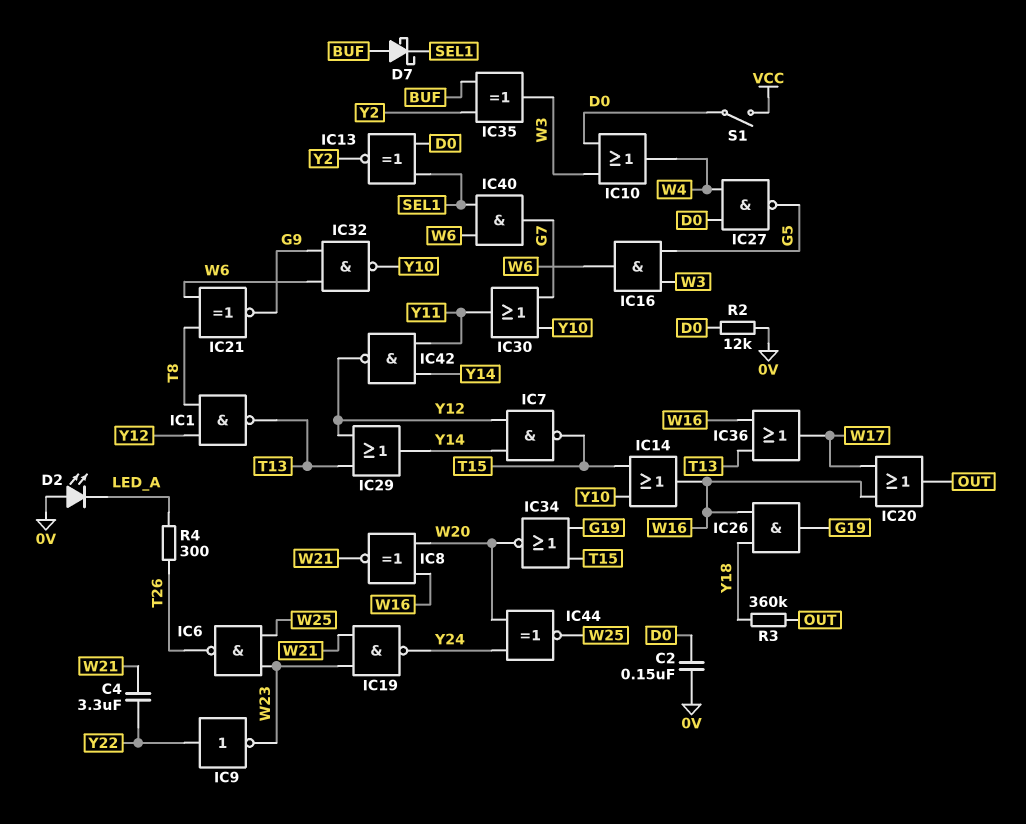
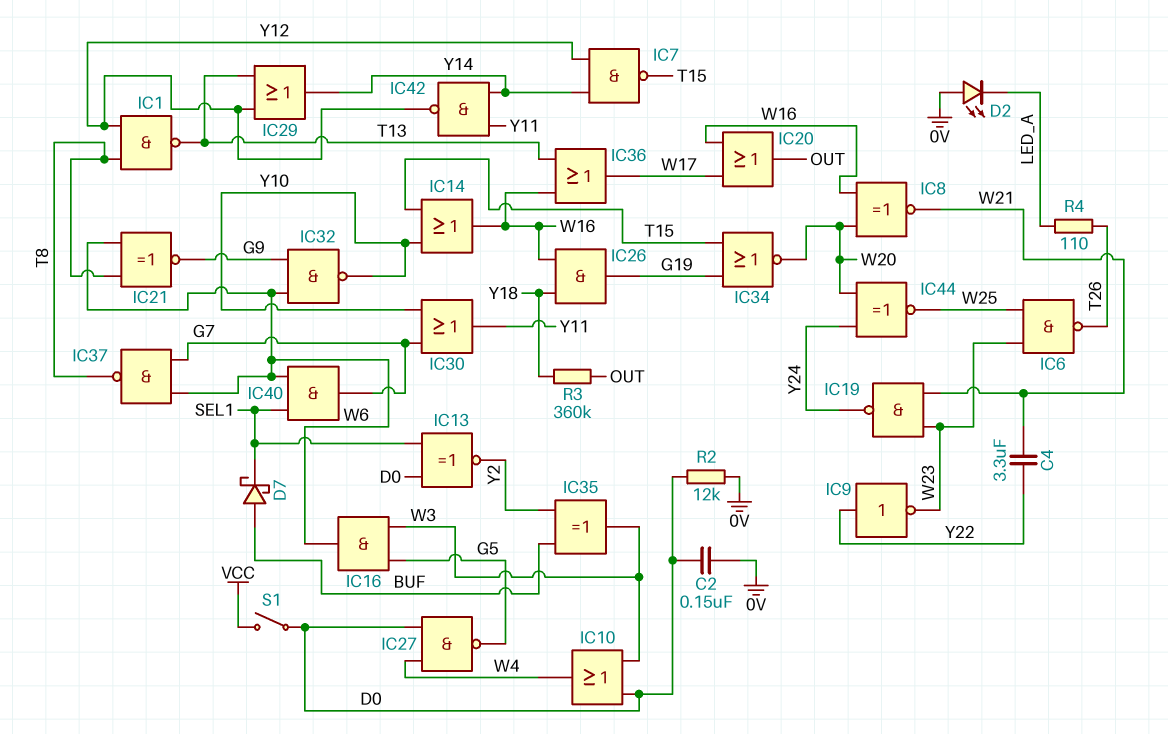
IC37: none -> NAND (in G7, in W6, out T8)
R4: 300 (LED_A, T26) -> 110 (LED_A, T26)

